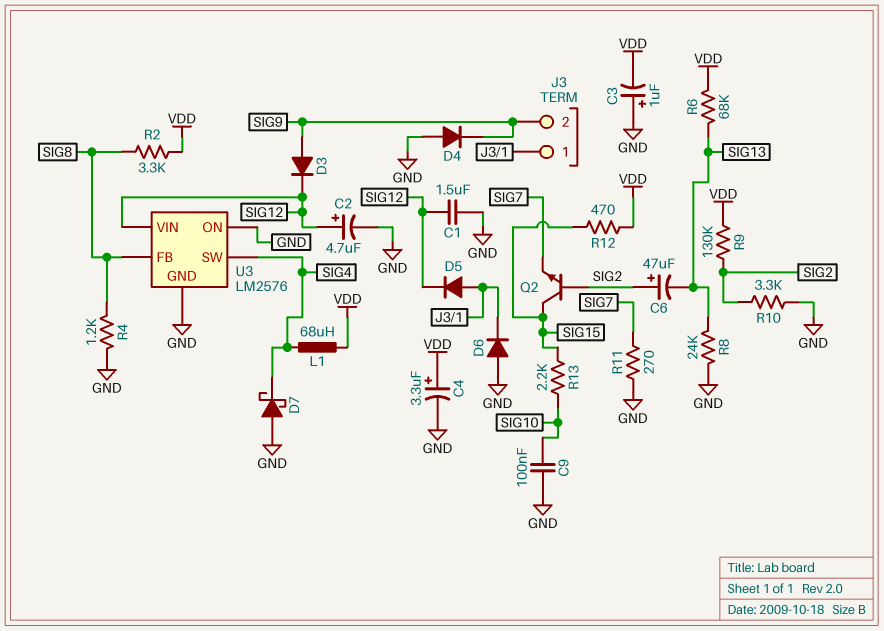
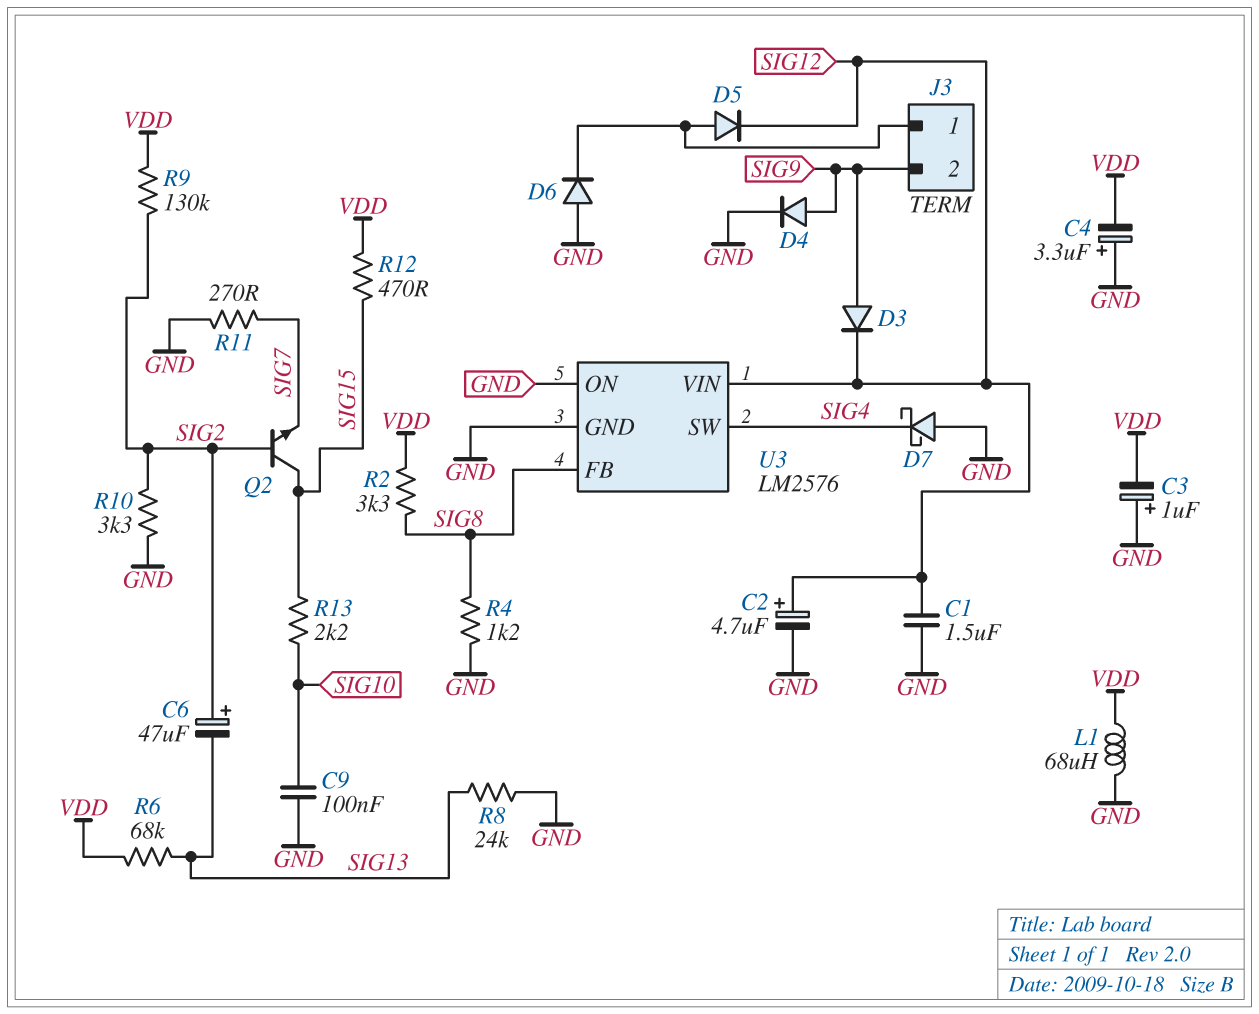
C4: 3.3uF (plus VDD, minus GND) -> 3.3uF (plus GND, minus VDD)
D4: diode (A GND, K SIG9) -> diode (A SIG9, K GND)
L1: 68uH (SIG4, VDD) -> 68uH (GND, VDD)

